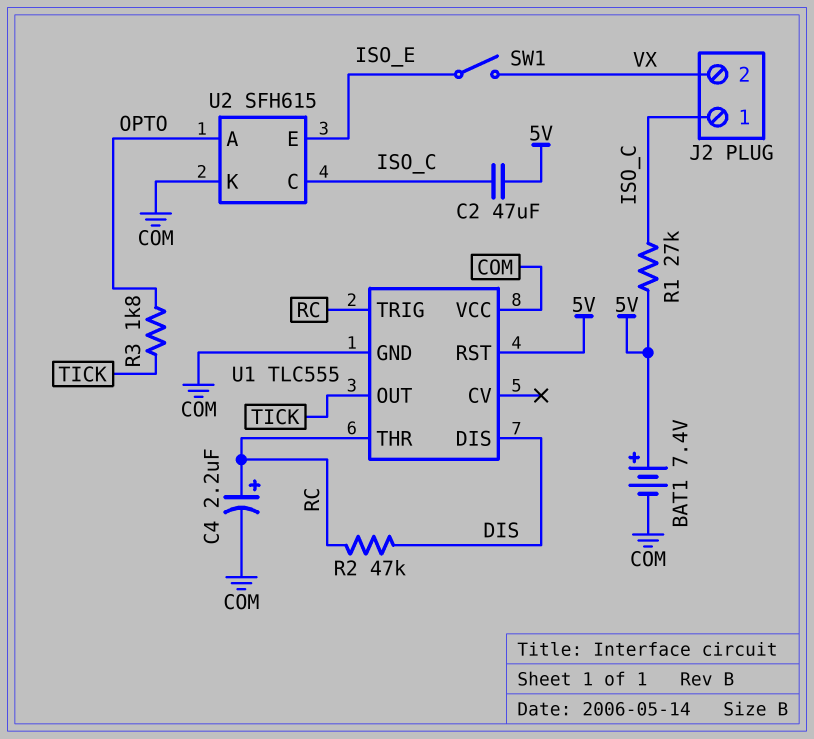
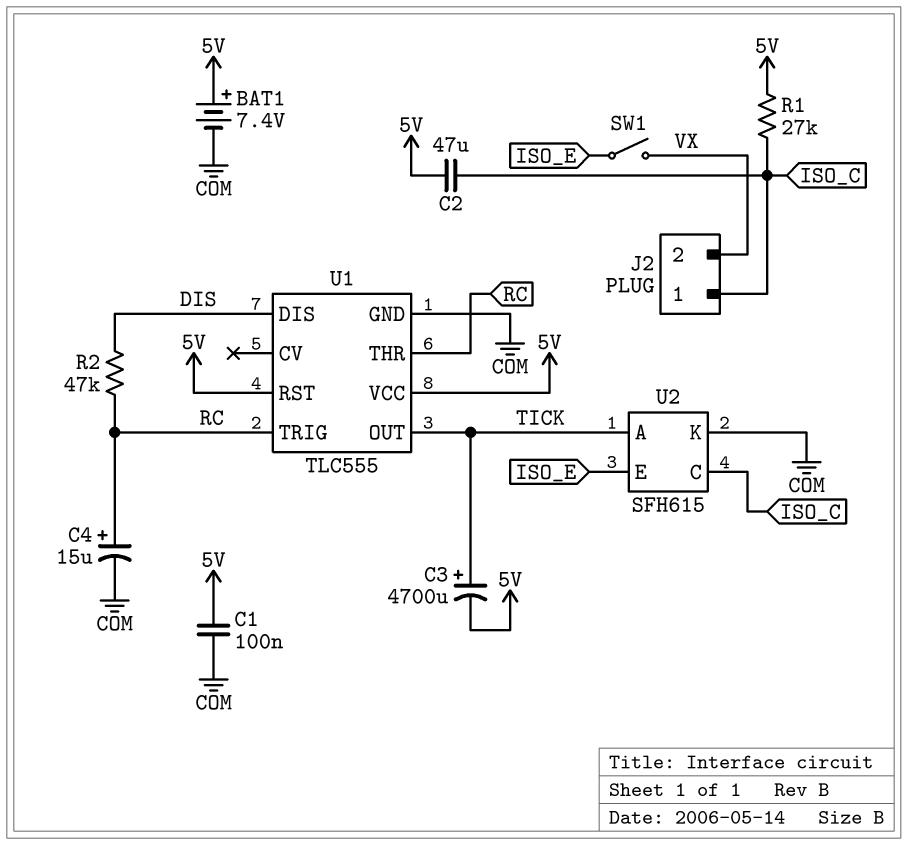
C1: none -> 100nF (5V, COM)
C3: none -> 4700uF (plus TICK, minus 5V)
C4: 2.2uF (plus RC, minus COM) -> 15uF (plus RC, minus COM)
R3: 1.8k (OPTO, TICK) -> none
U1 pin VCC: COM -> 5V
U2 pin A: OPTO -> TICK

